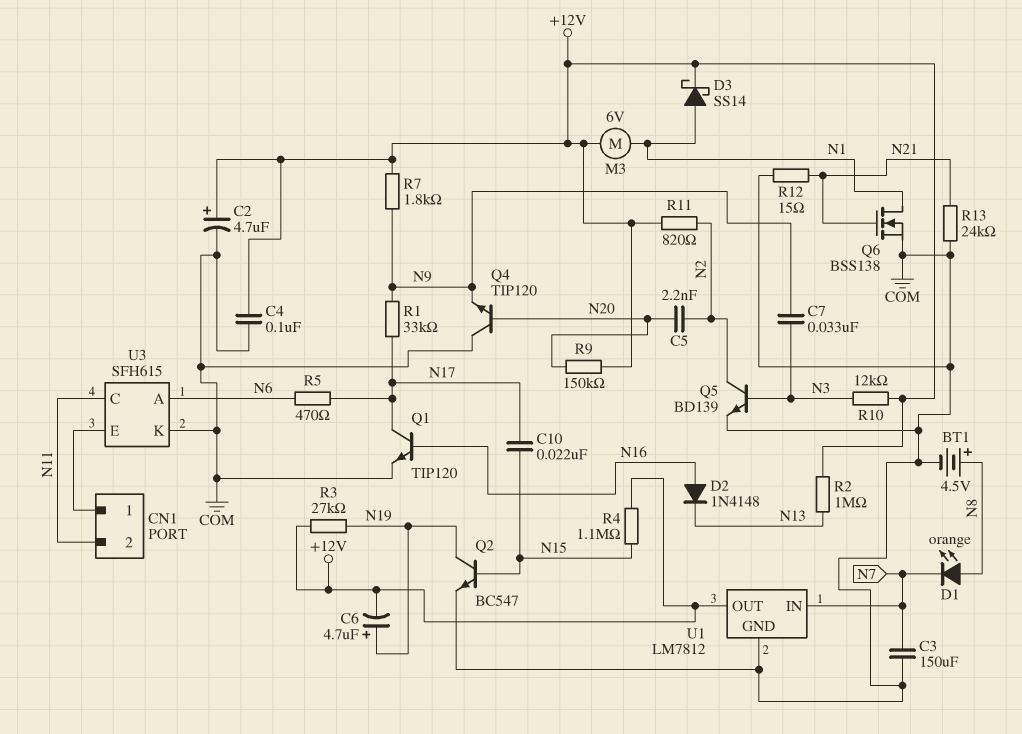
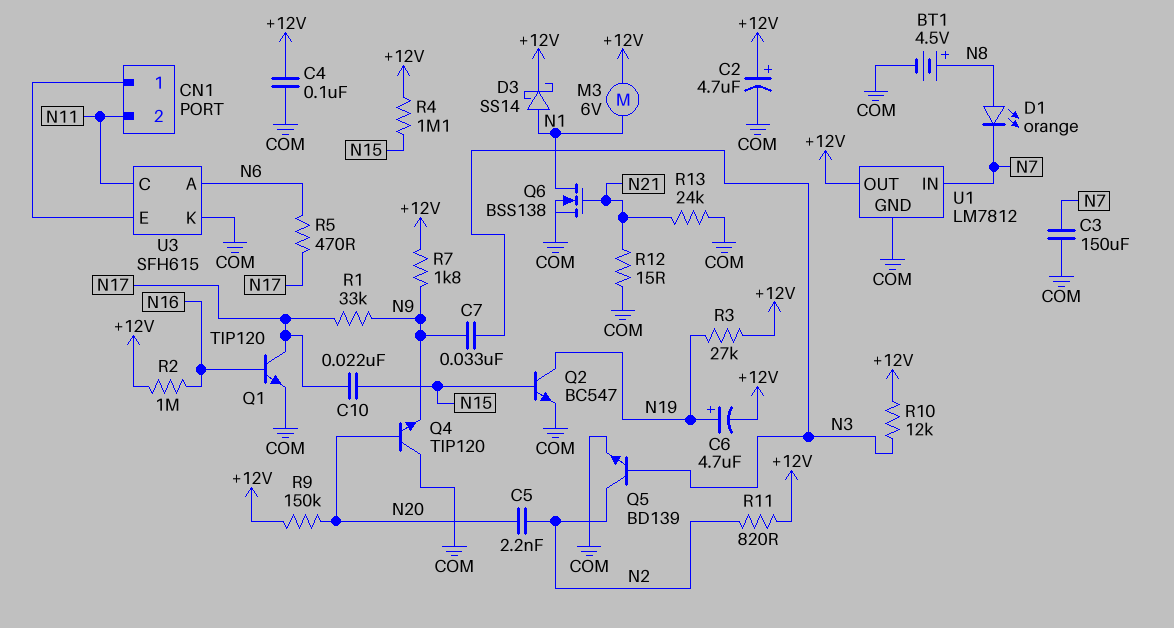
D2: diode 1N4148 (A N16, K N13) -> none
R2: 1M (+12V, N13) -> 1M (+12V, N16)

